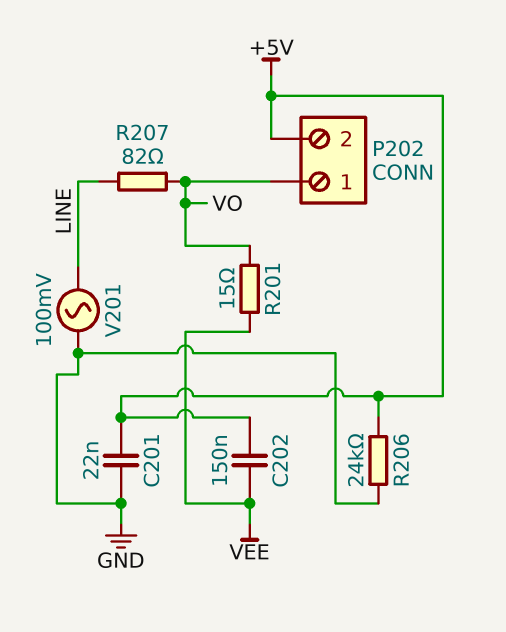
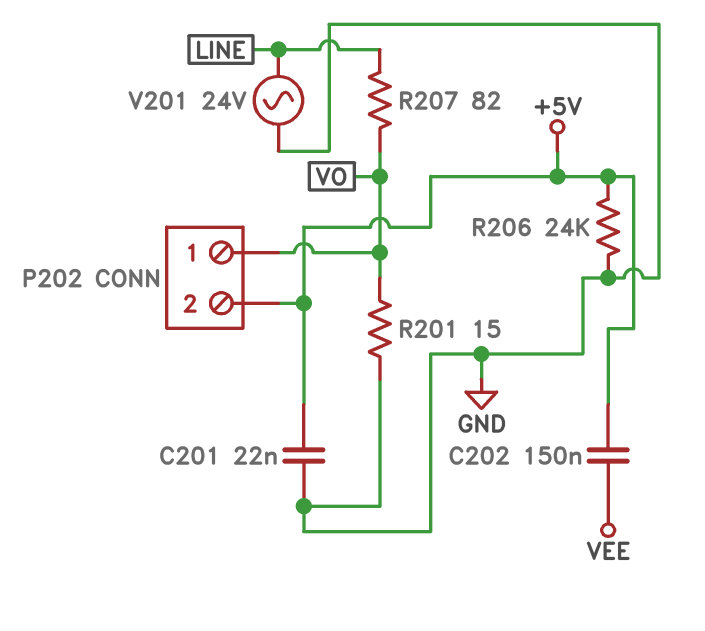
R201: 15 (VEE, VO) -> 15 (GND, VO)
V201: AC 100mV (GND, LINE) -> AC 24V (GND, LINE)

